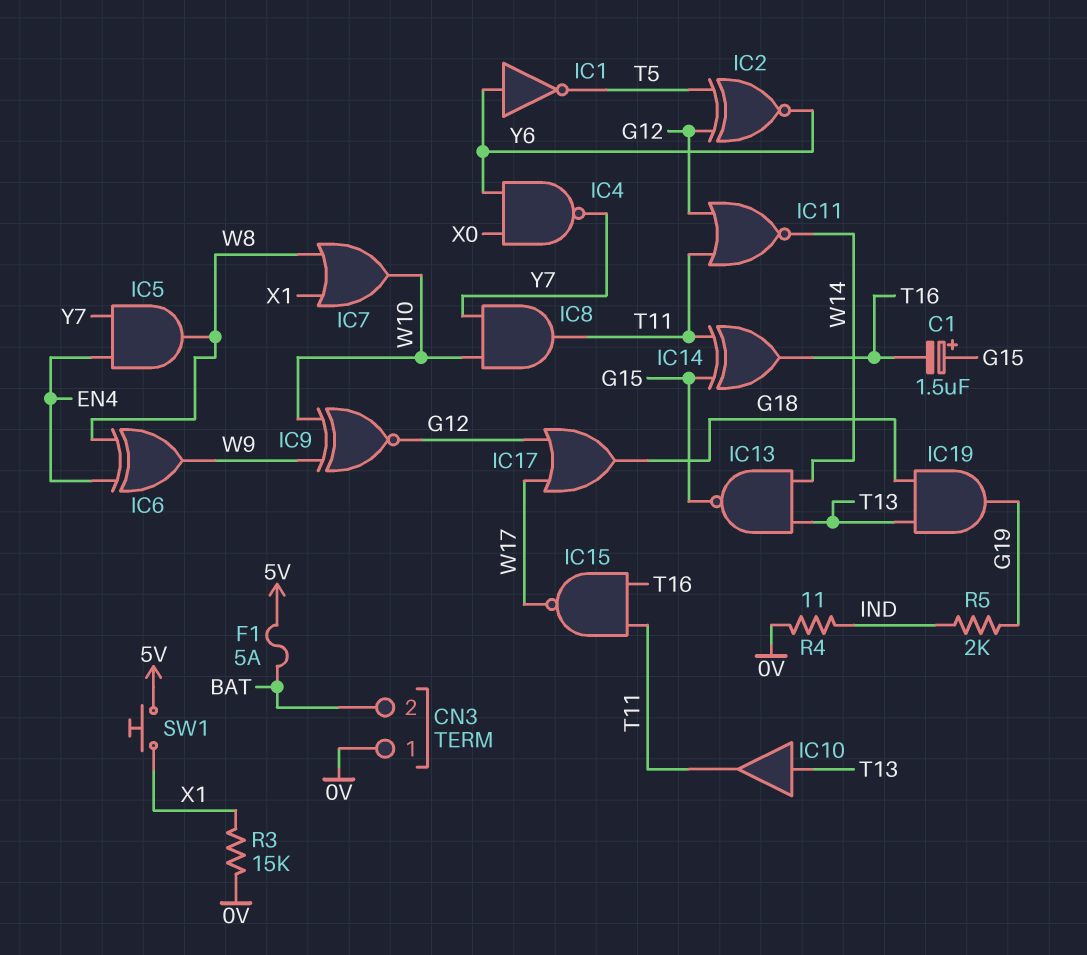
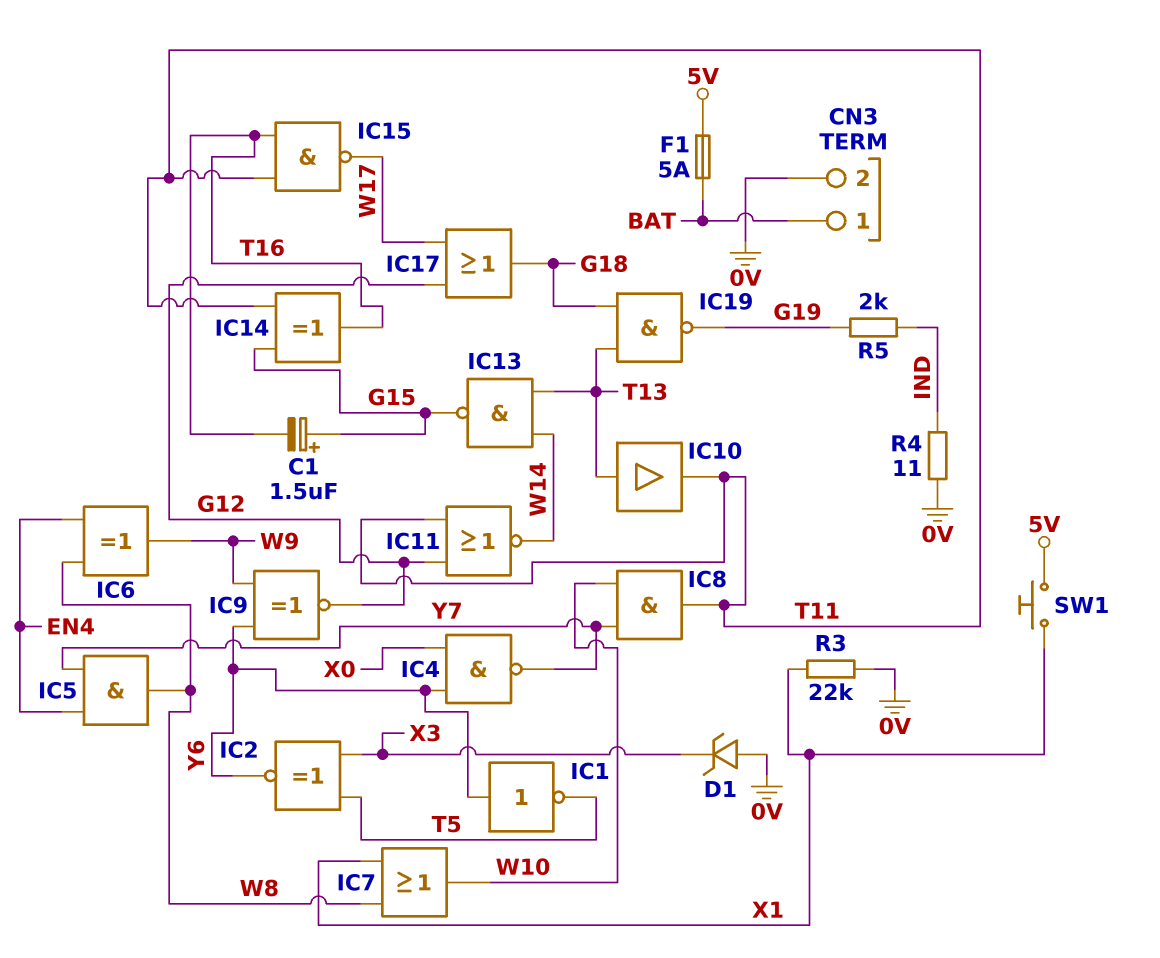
CN3 pin 1: 0V -> BAT
CN3 pin 2: BAT -> 0V
D1: none -> zener (A 0V, K X3)
IC2: XNOR (in G12, in T5, out Y6) -> XNOR (in T5, in X3, out Y6)
IC9: XNOR (in W9, in W10, out G12) -> XNOR (in W9, in Y6, out G12)
IC19: AND (in G18, in T13, out G19) -> NAND (in G18, in T13, out G19)
R3: 15k (0V, X1) -> 22k (0V, X1)

